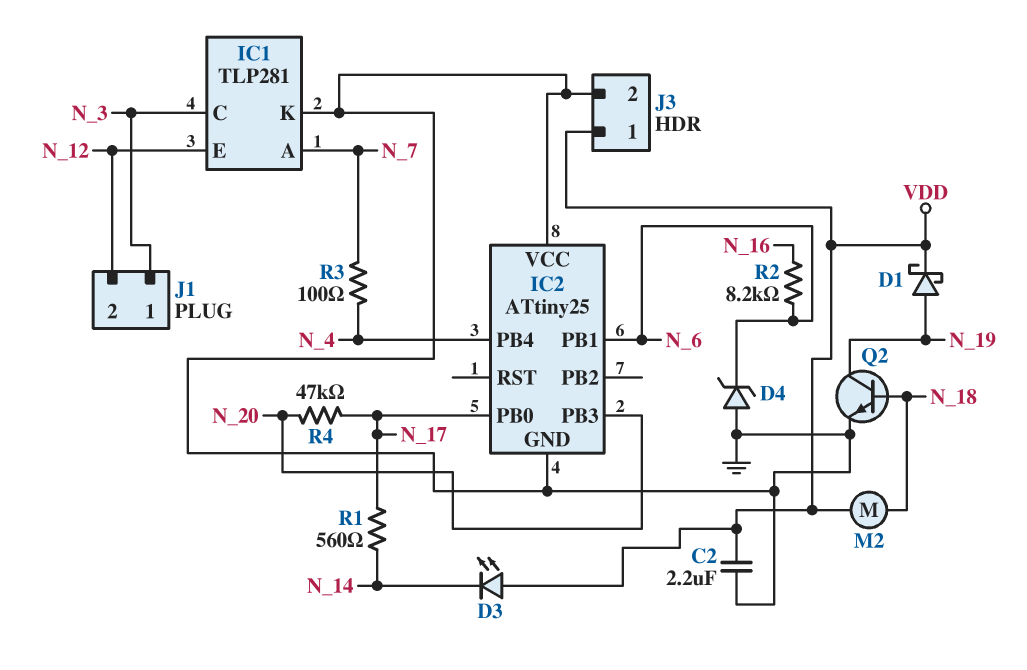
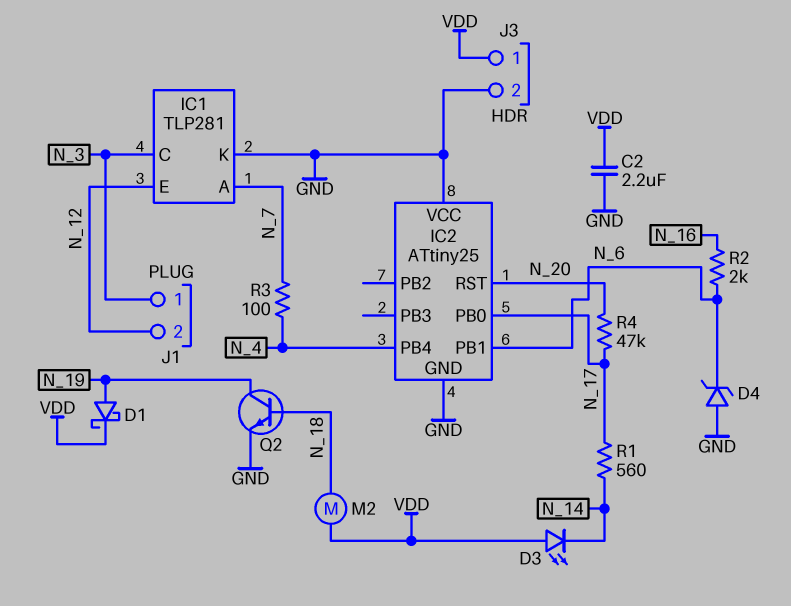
IC2 pin PB3: N_20 -> none
IC2 pin RST: none -> N_20
R2: 8.2k (N_6, N_16) -> 2k (N_6, N_16)

